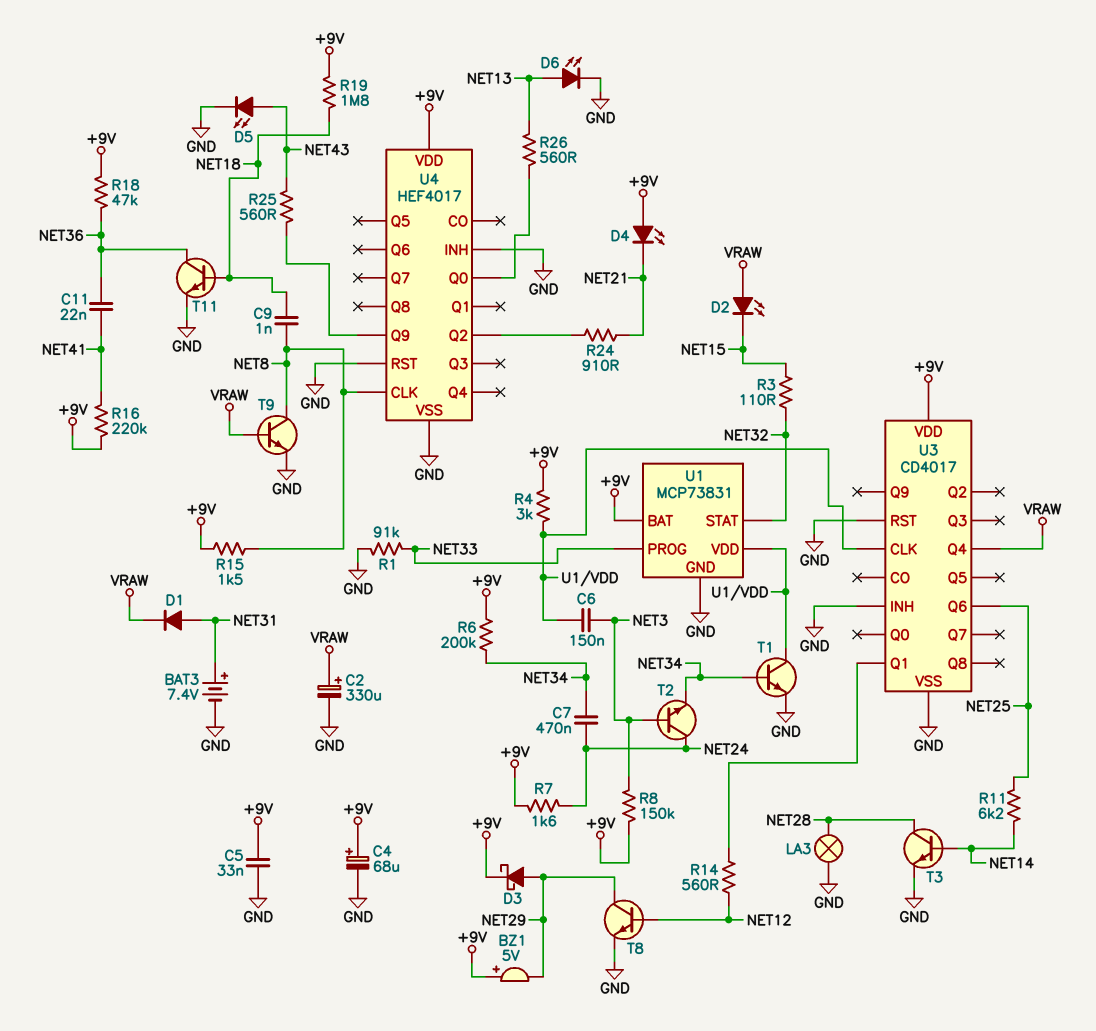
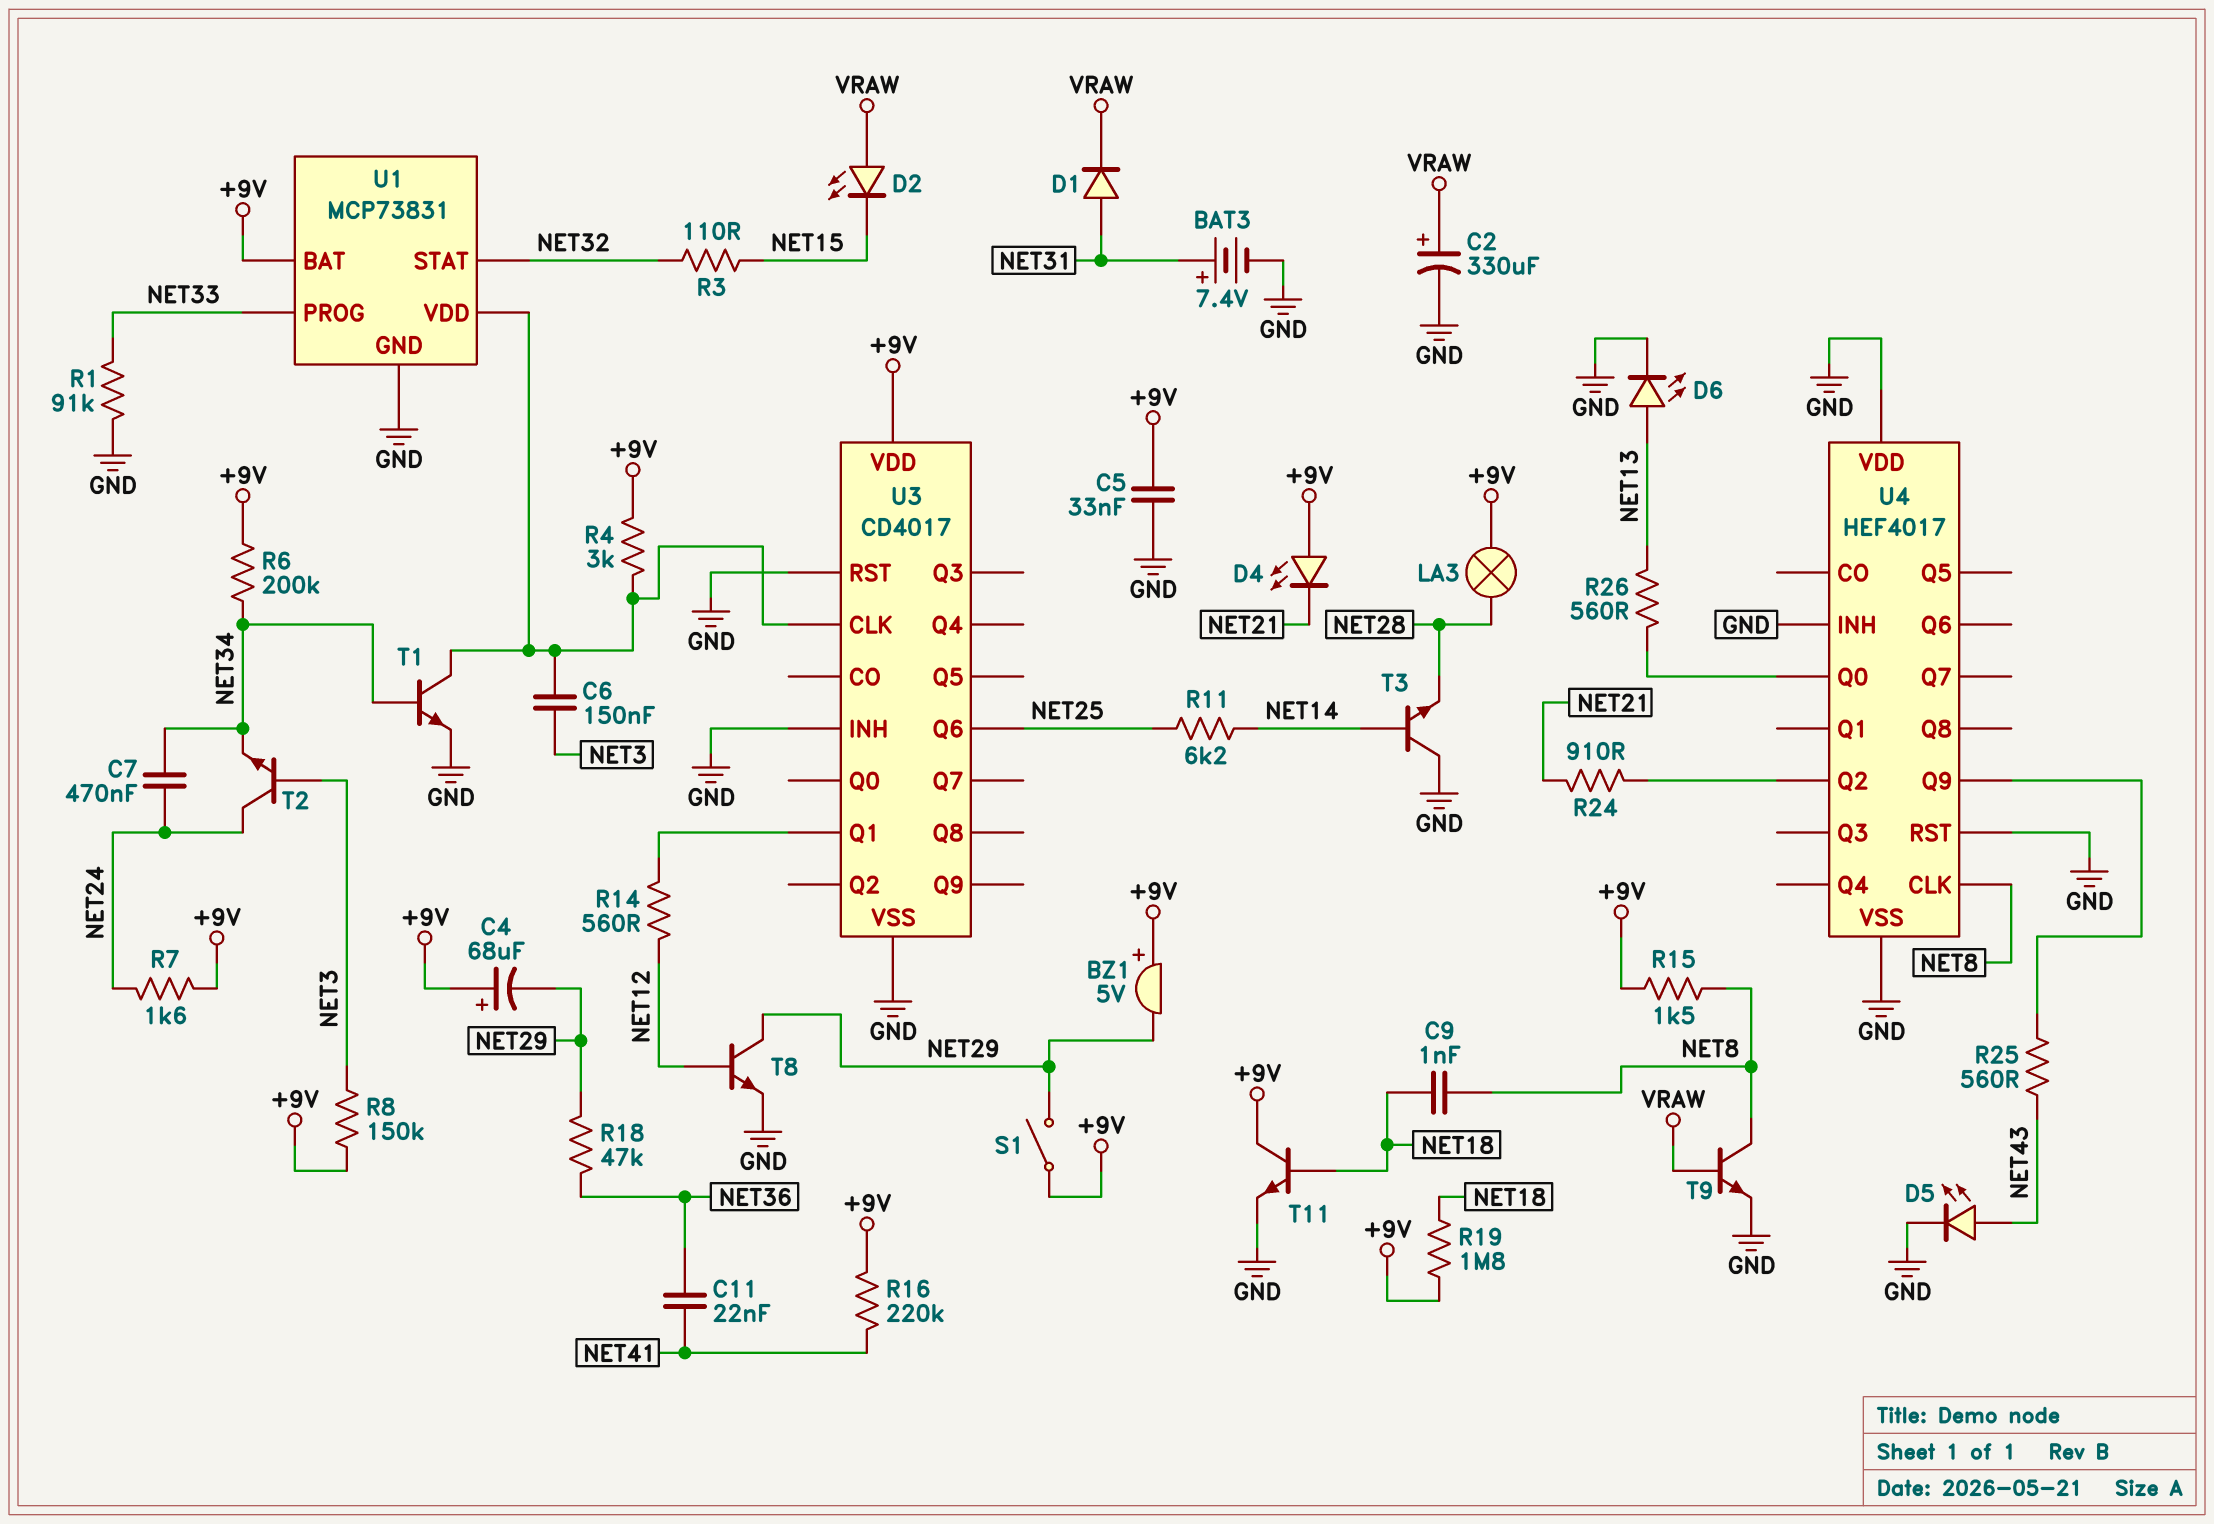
C4: 68uF (plus +9V, minus GND) -> 68uF (plus +9V, minus NET29)
D3: schottky (A NET29, K +9V) -> none
LA3: lamp (GND, NET28) -> lamp (+9V, NET28)
R18: 47k (+9V, NET36) -> 47k (NET29, NET36)
S1: none -> switch (+9V, NET29)
T3: NPN (B NET14, C NET28, E GND) -> NPN (B NET14, C GND, E NET28)
T11: NPN (B NET18, C NET36, E GND) -> NPN (B NET18, C +9V, E GND)
U3 pin Q4: VRAW -> none
U4 pin VDD: +9V -> GND

